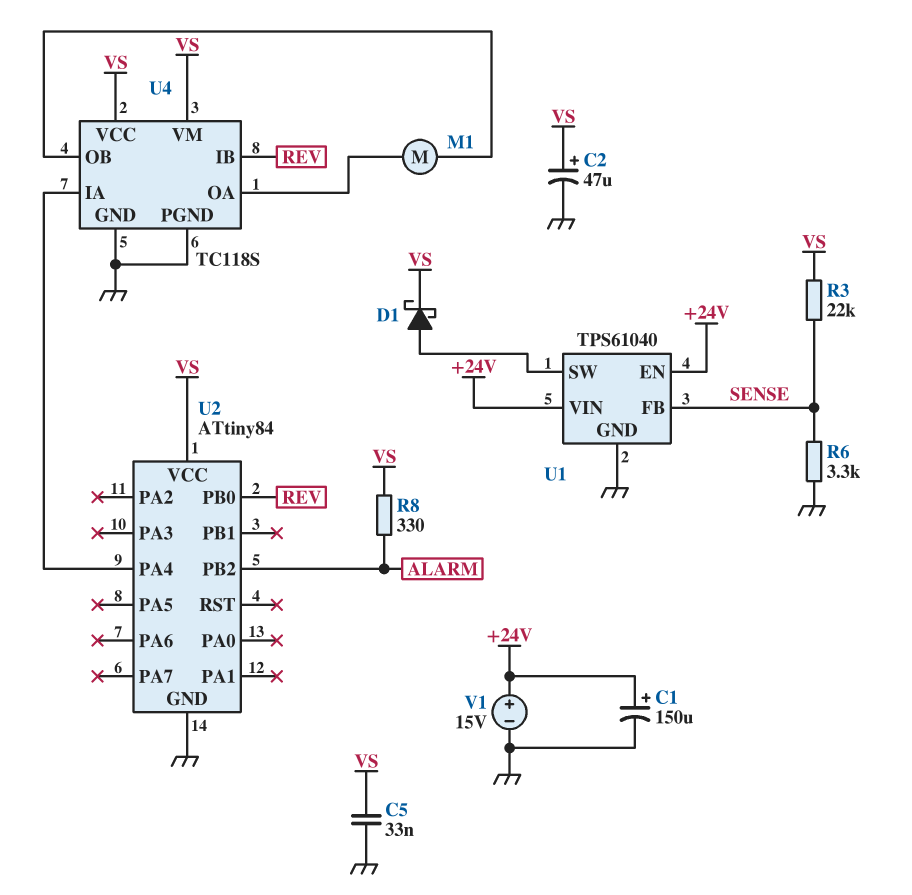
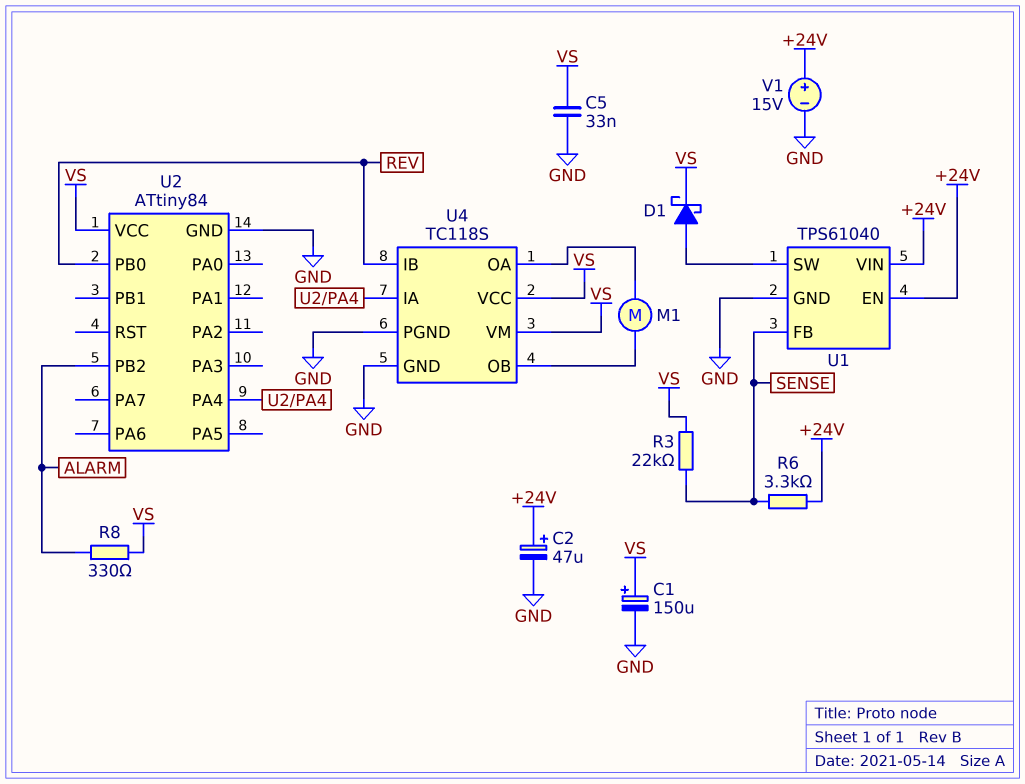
C1: 150uF (plus +24V, minus GND) -> 150uF (plus VS, minus GND)
C2: 47uF (plus VS, minus GND) -> 47uF (plus +24V, minus GND)
R6: 3.3k (GND, SENSE) -> 3.3k (+24V, SENSE)

